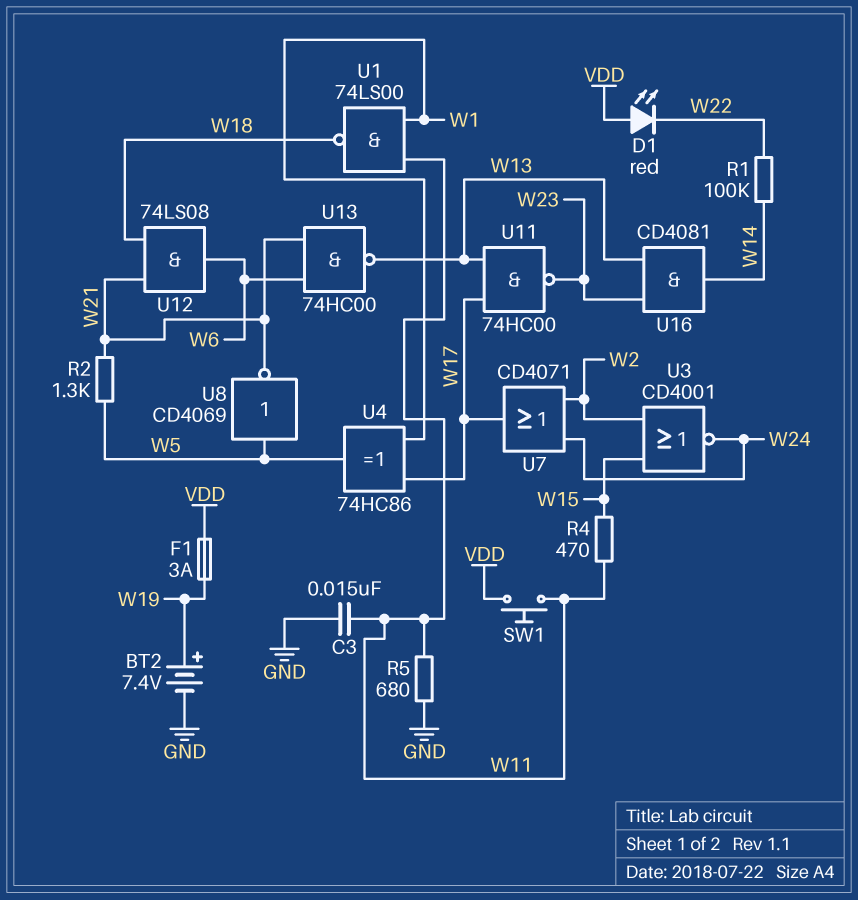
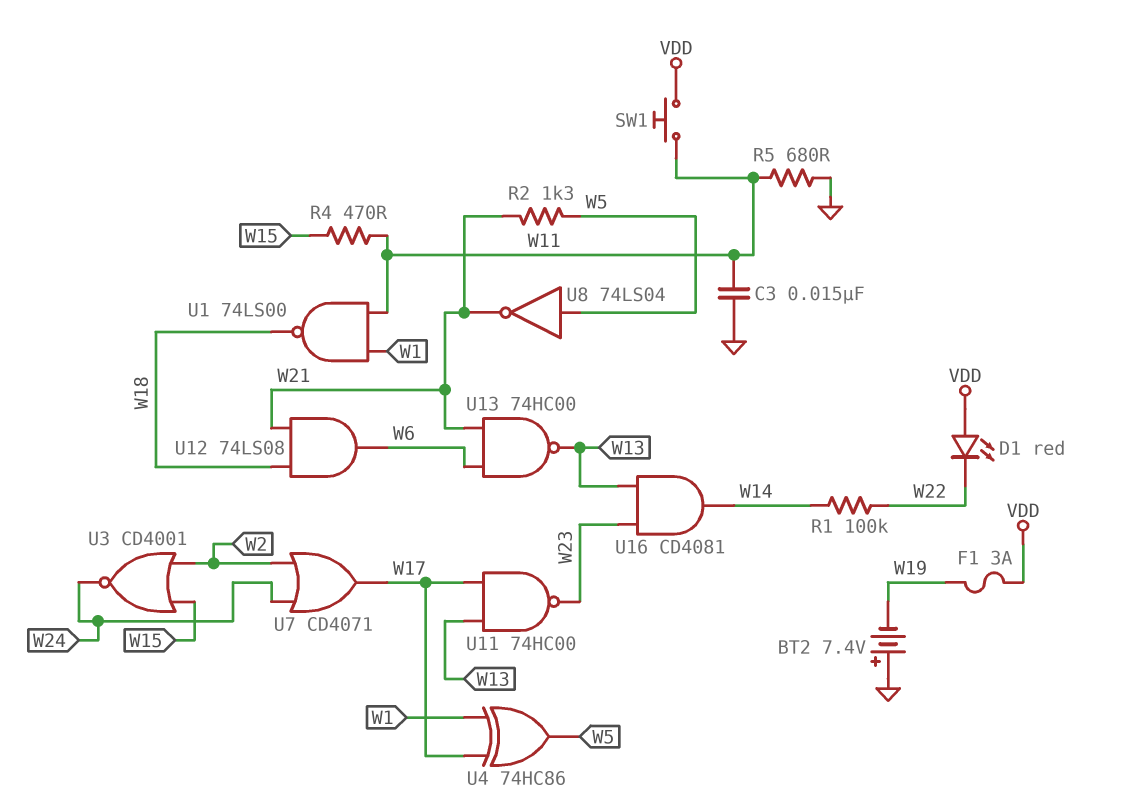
BT2: 7.4V (plus W19, minus GND) -> 7.4V (plus GND, minus W19)
U8: NOT CD4069 (in W5, out W21) -> NOT 74LS04 (in W5, out W21)

